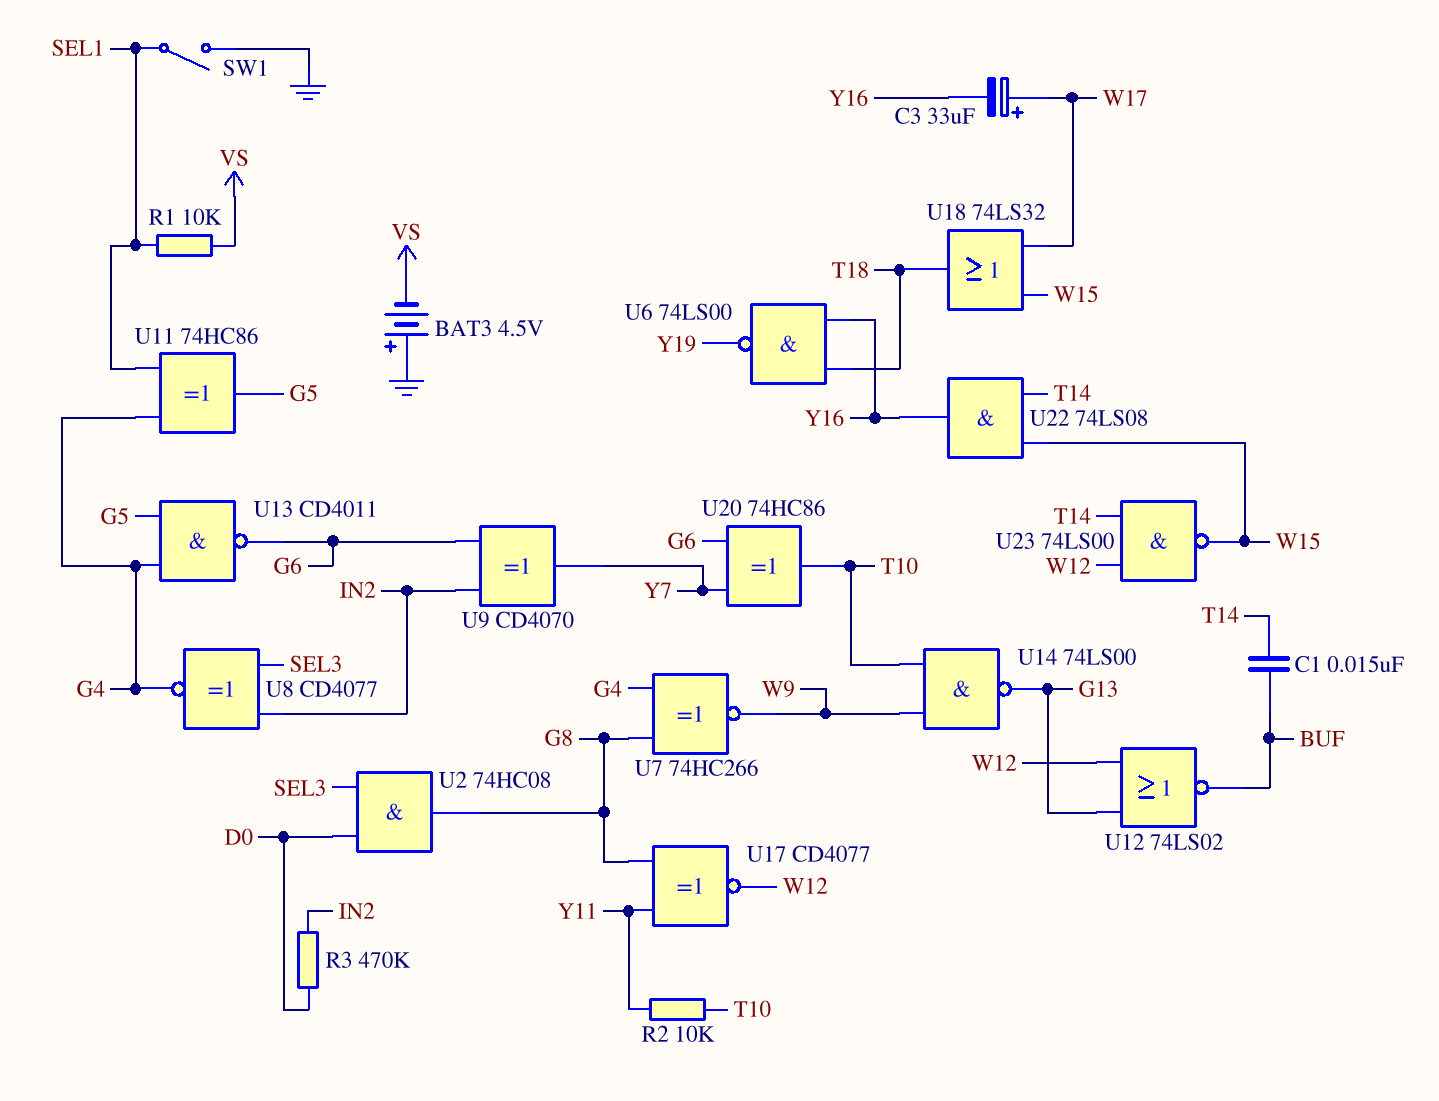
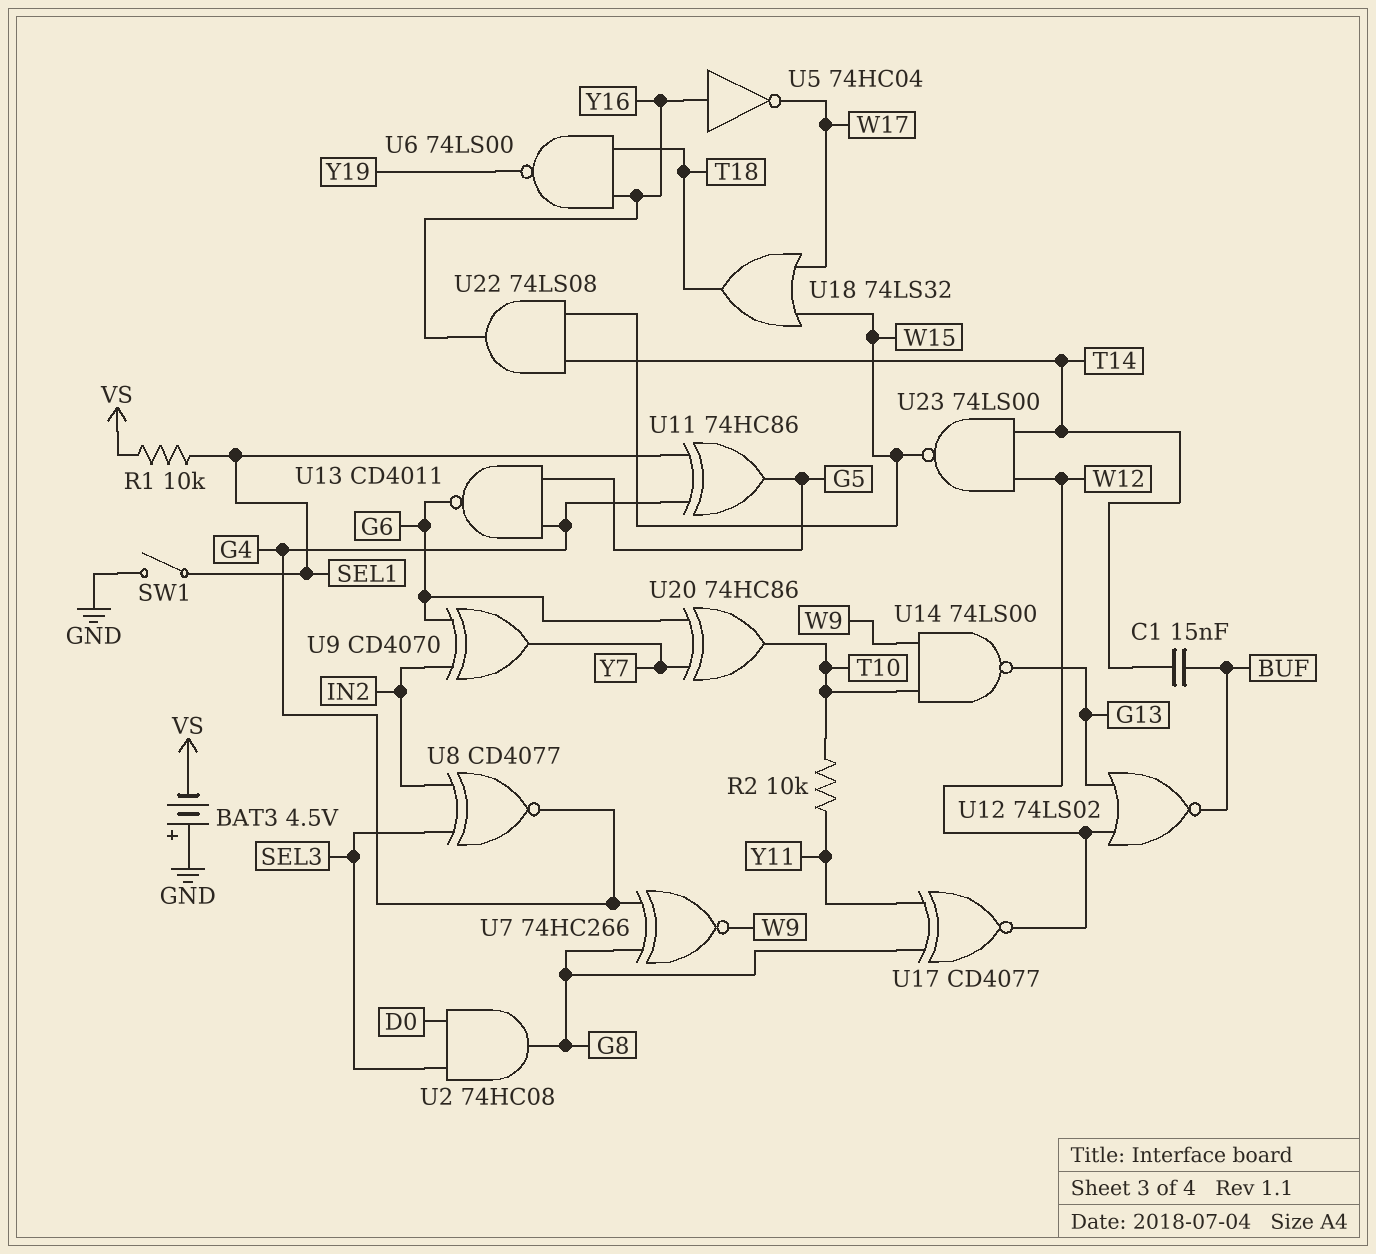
C3: 33uF (plus W17, minus Y16) -> none
R3: 470k (D0, IN2) -> none
U5: none -> NOT 74HC04 (in Y16, out W17)

